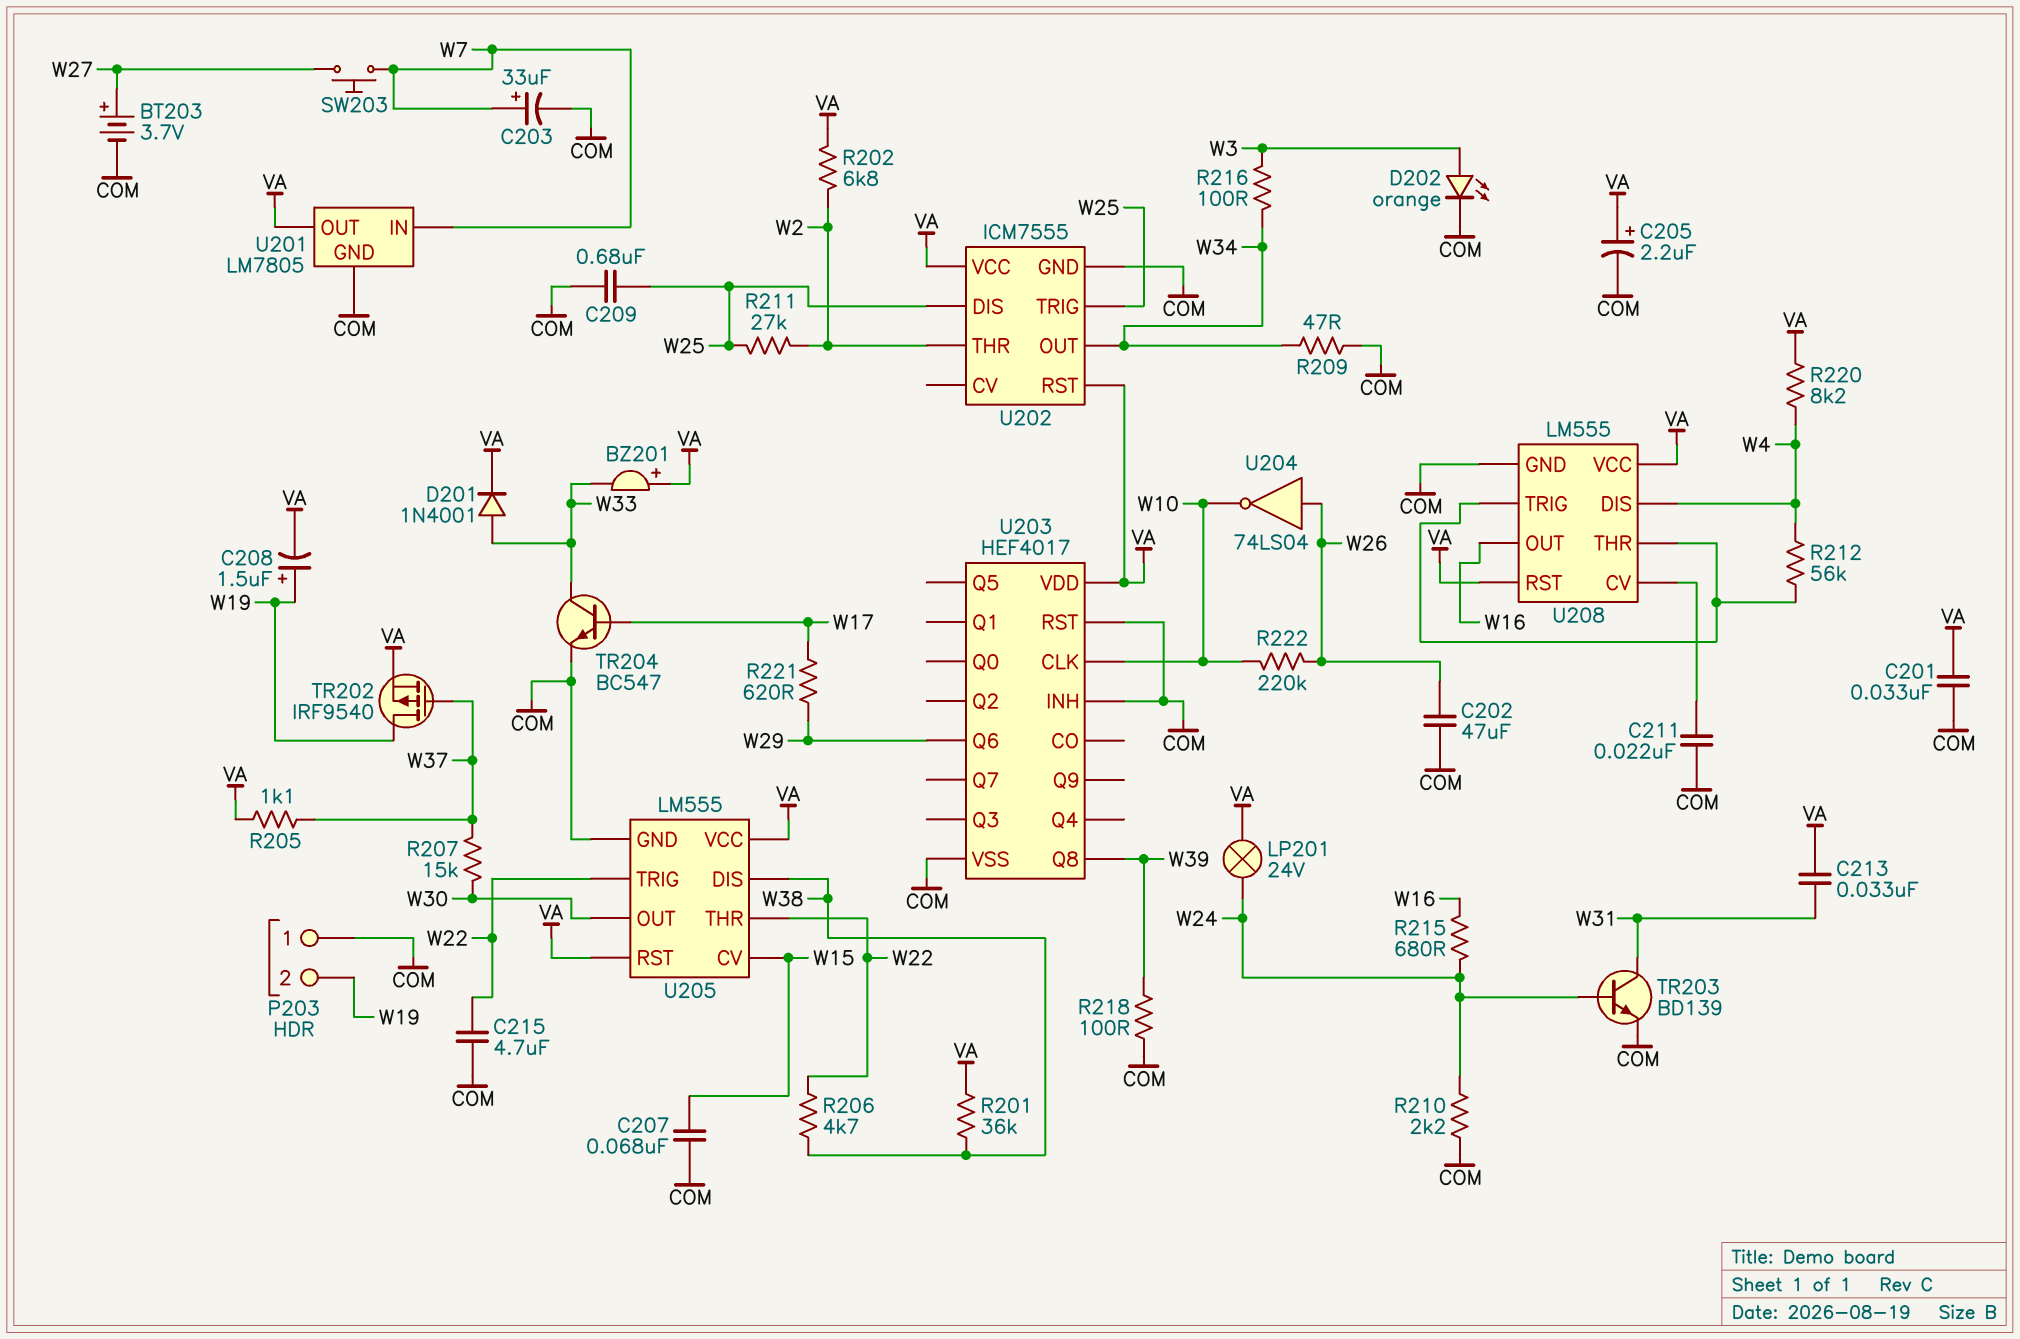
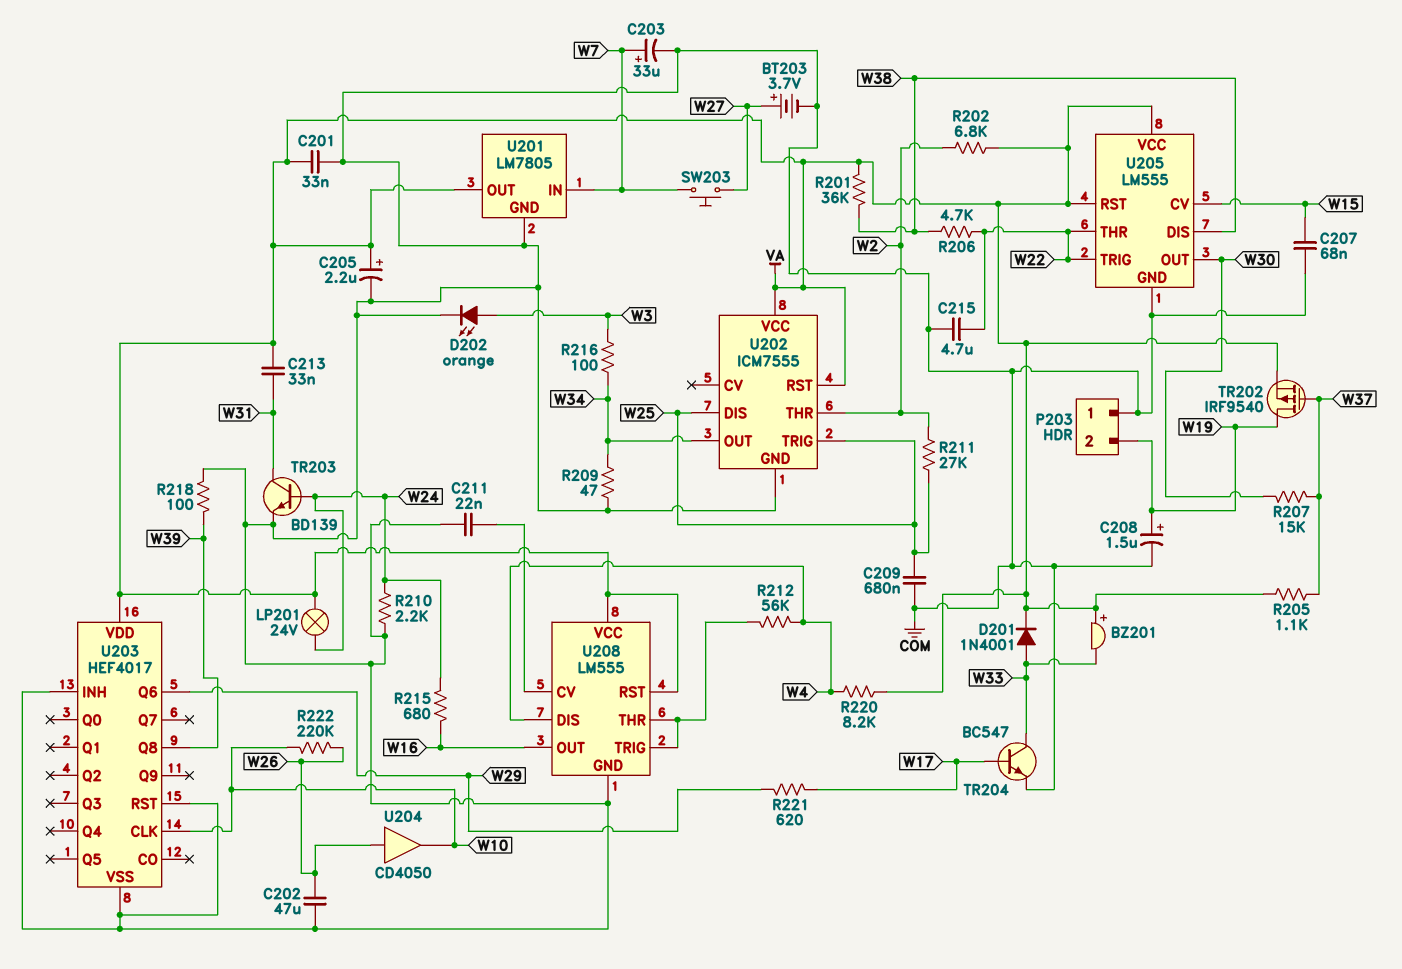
C208: 1.5uF (plus W19, minus VA) -> 1.5uF (plus W19, minus COM)
U204: NOT 74LS04 (in W26, out W10) -> buffer CD4050 (in W26, out W10)

